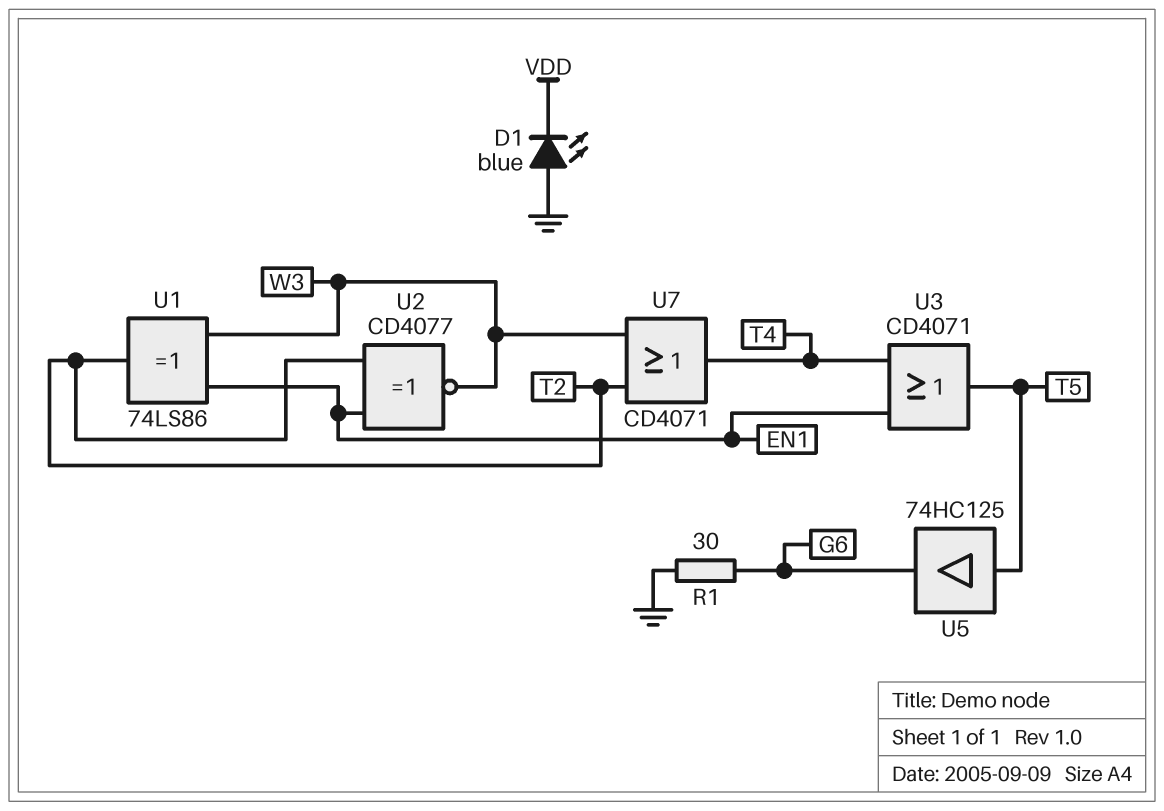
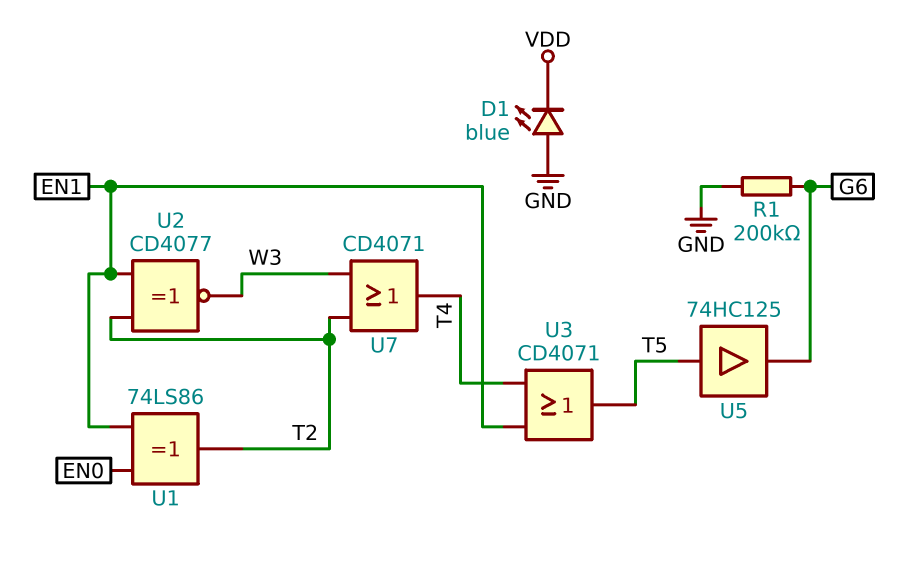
R1: 30 (G6, GND) -> 200k (G6, GND)
U1: XOR 74LS86 (in EN1, in W3, out T2) -> XOR 74LS86 (in EN0, in EN1, out T2)

